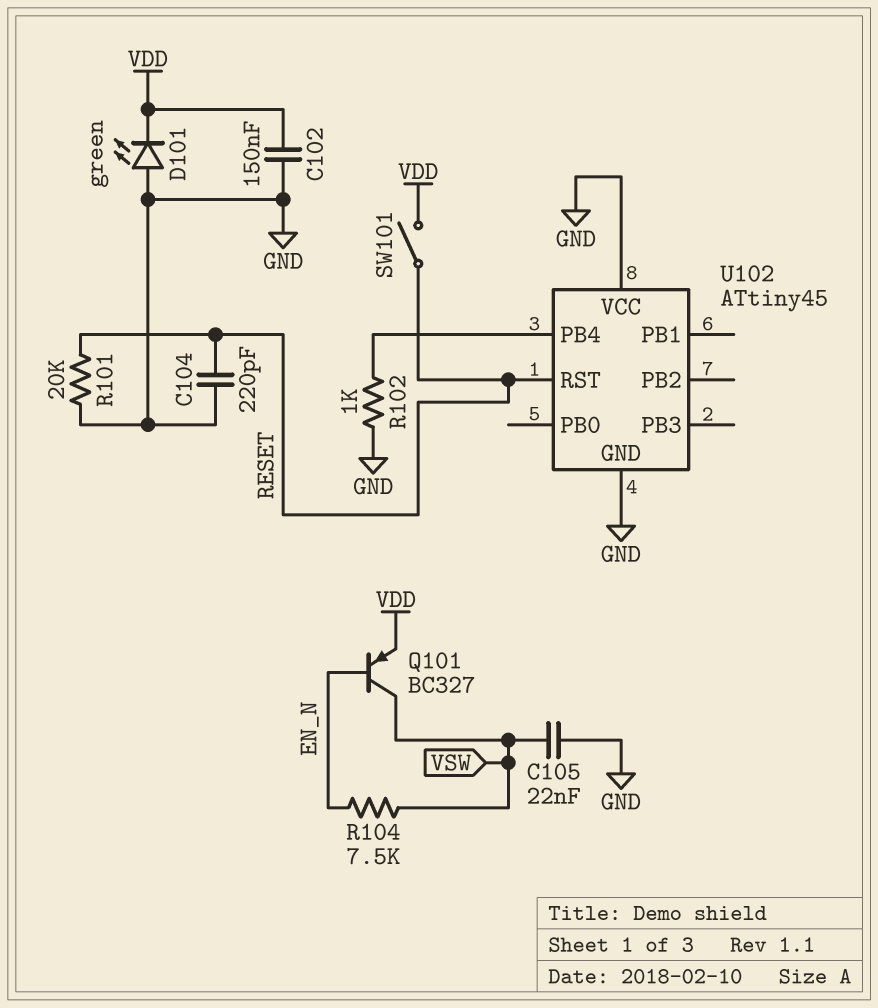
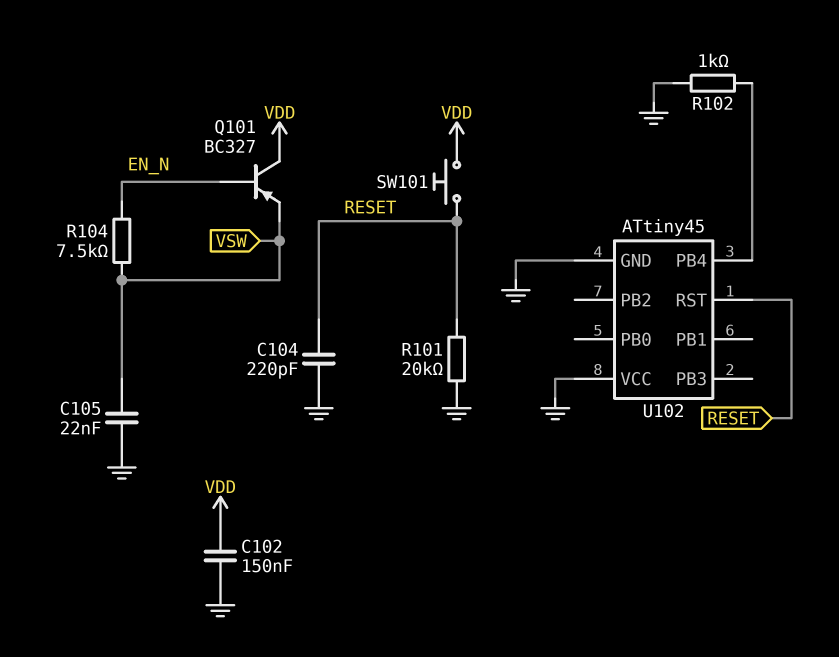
D101: LED green (A GND, K VDD) -> none
Q101: PNP BC327 (B EN_N, C VSW, E VDD) -> PNP BC327 (B EN_N, C VDD, E VSW)
SW101: switch (RESET, VDD) -> button (RESET, VDD)

